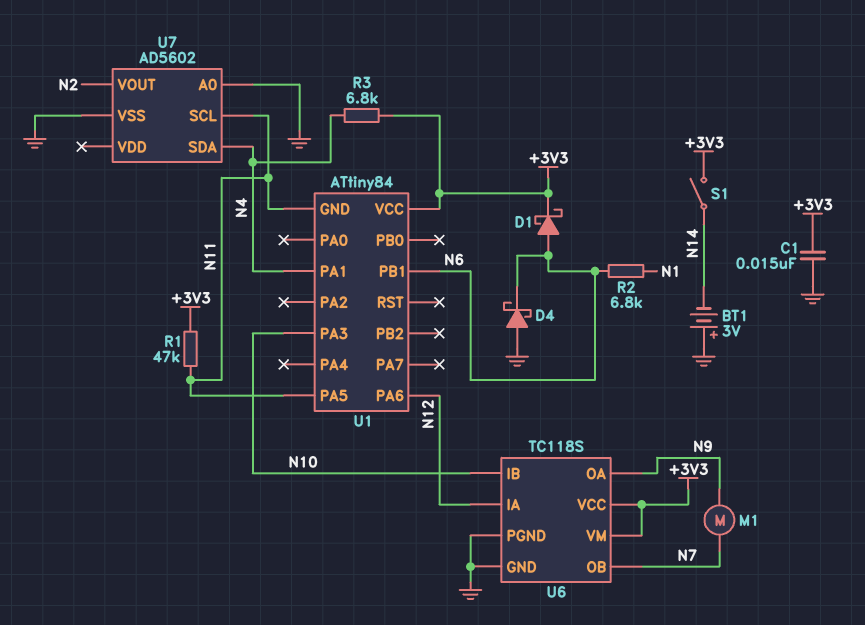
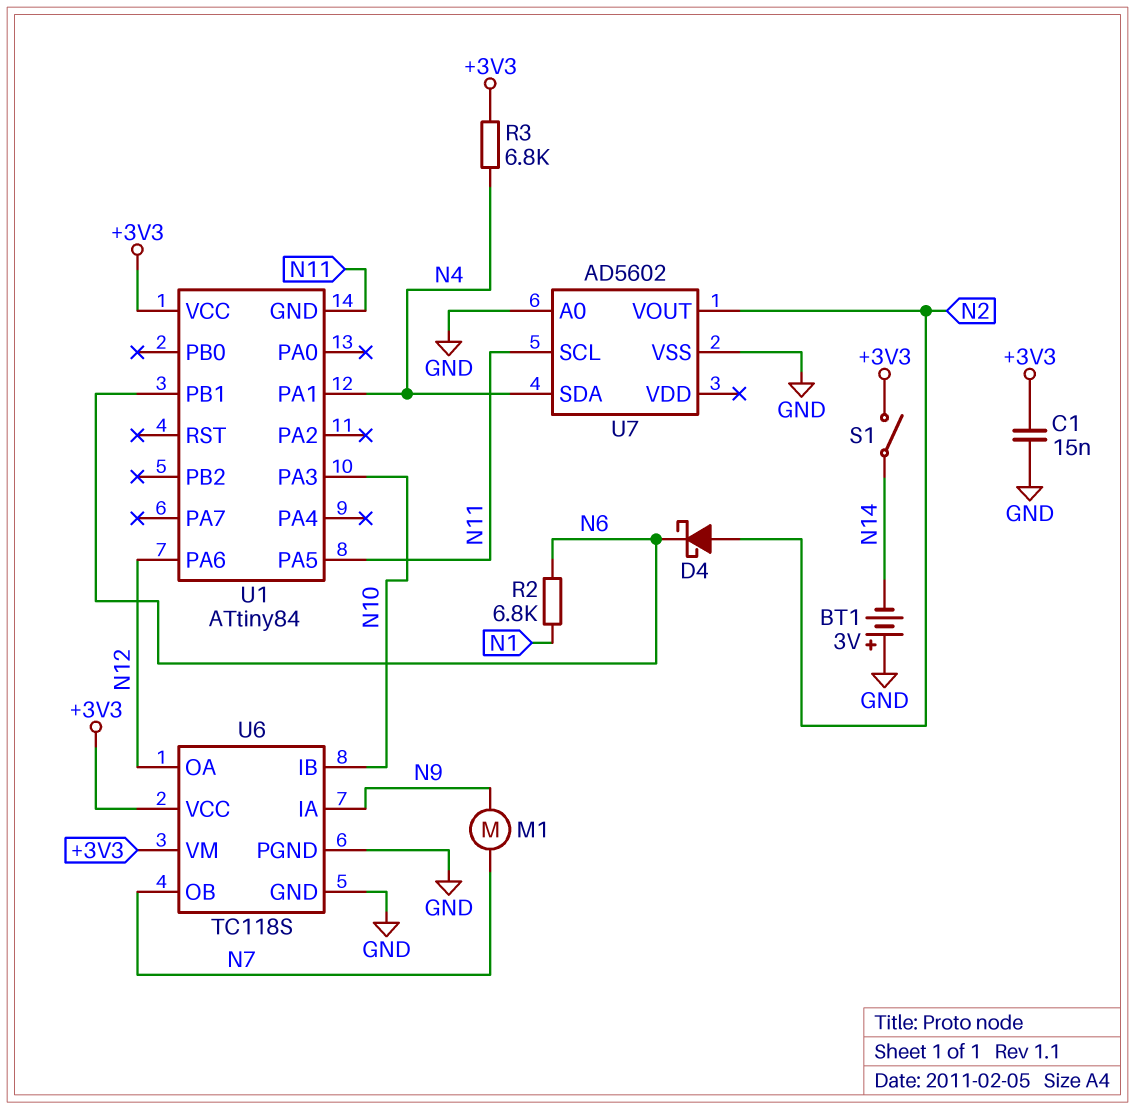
D1: schottky (A N6, K +3V3) -> none
D4: schottky (A GND, K N6) -> schottky (A N2, K N6)
R1: 47k (+3V3, N11) -> none
U6 pin IA: N12 -> N9
U6 pin OA: N9 -> N12

